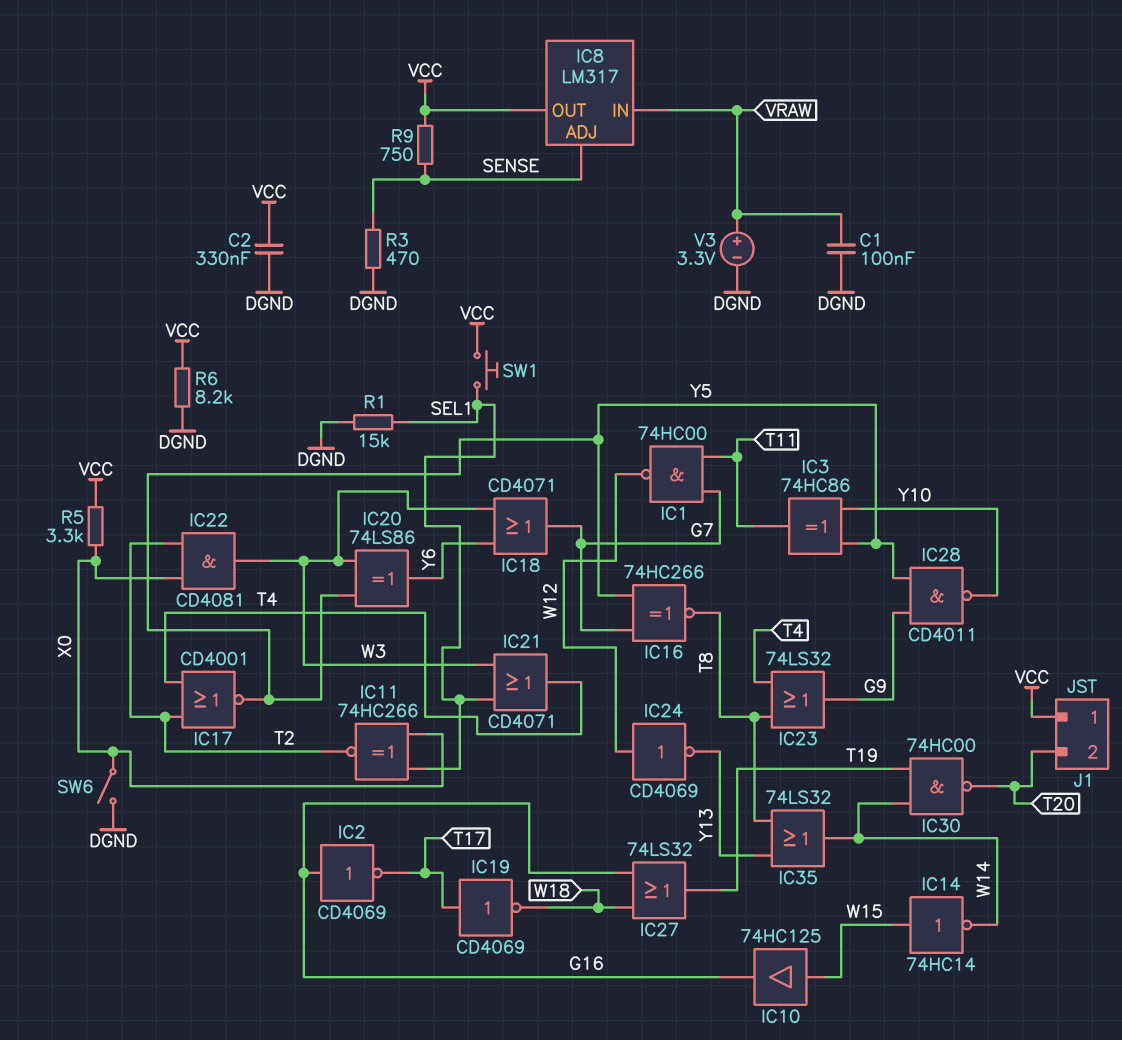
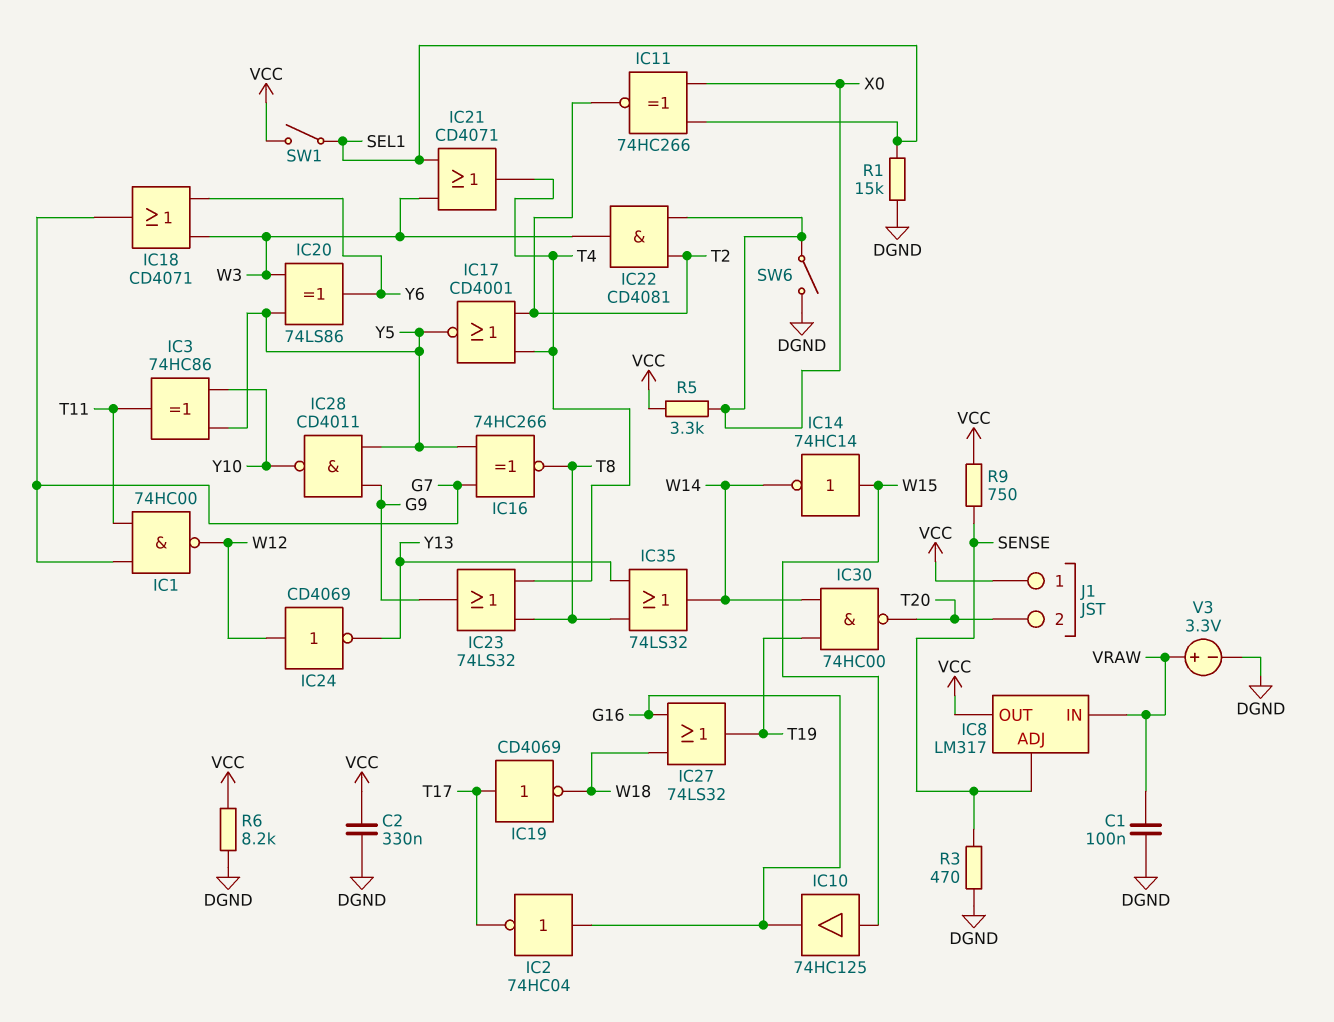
IC2: NOT CD4069 (in G16, out T17) -> NOT 74HC04 (in G16, out T17)
SW1: button (SEL1, VCC) -> switch (SEL1, VCC)

